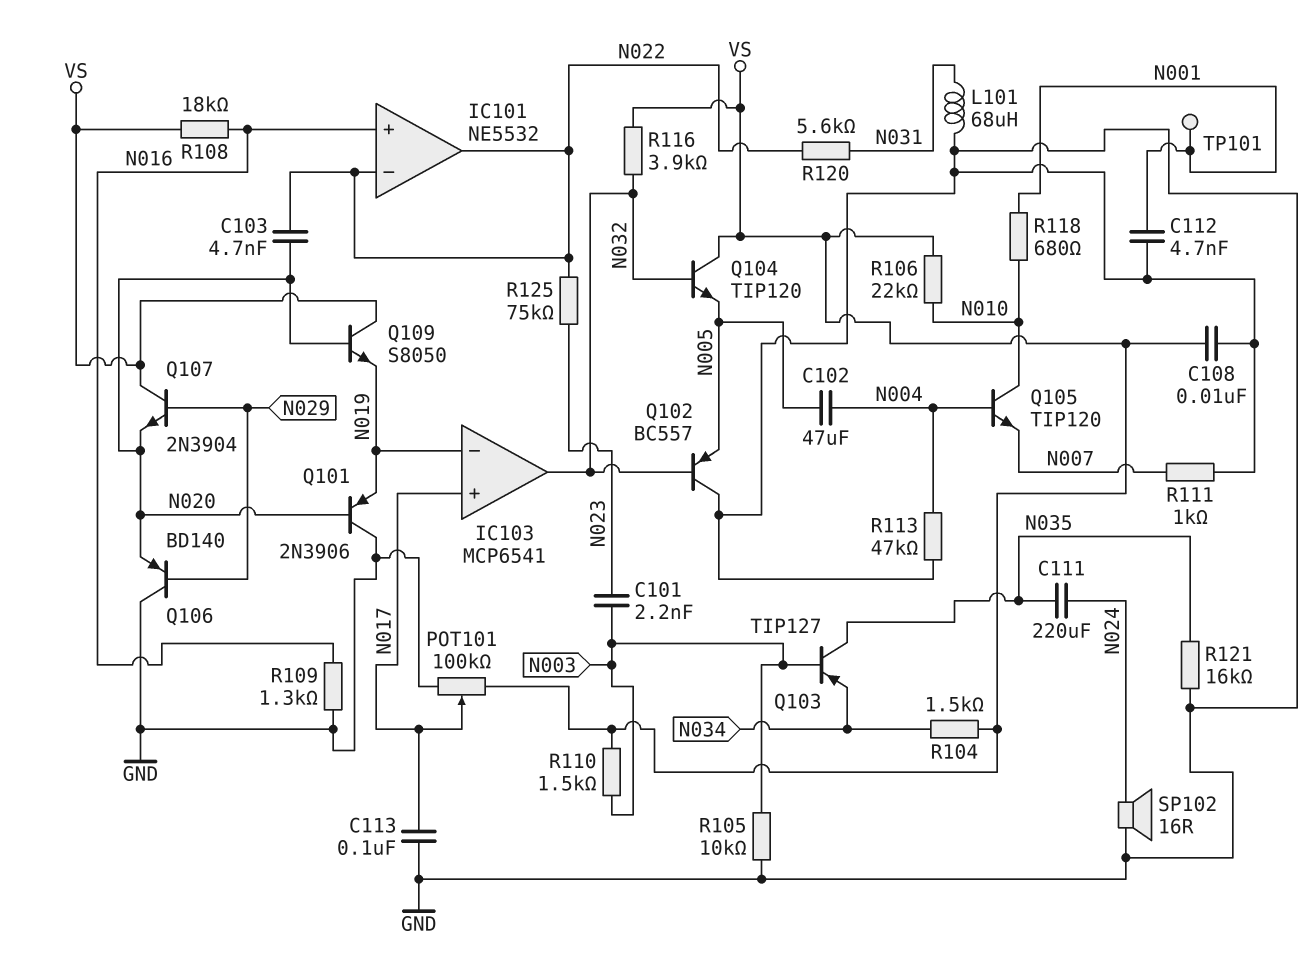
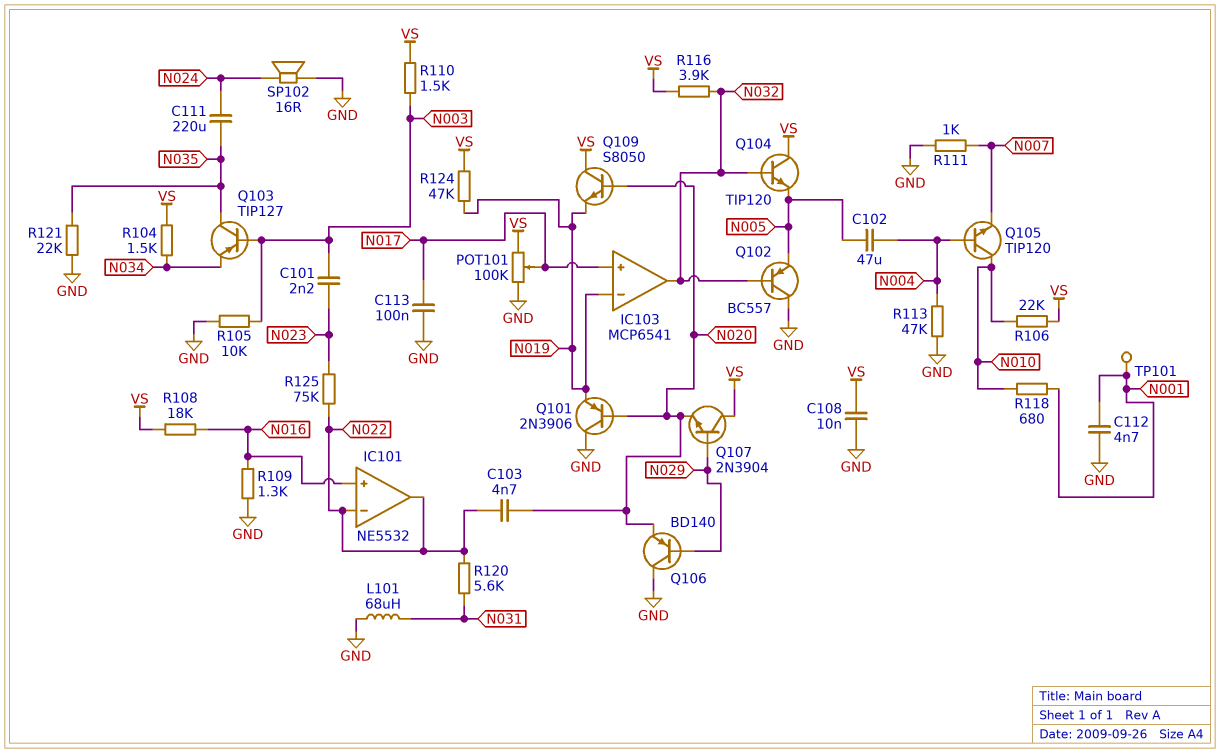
R121: 16k (GND, N035) -> 22k (GND, N035)
R124: none -> 47k (N019, VS)

